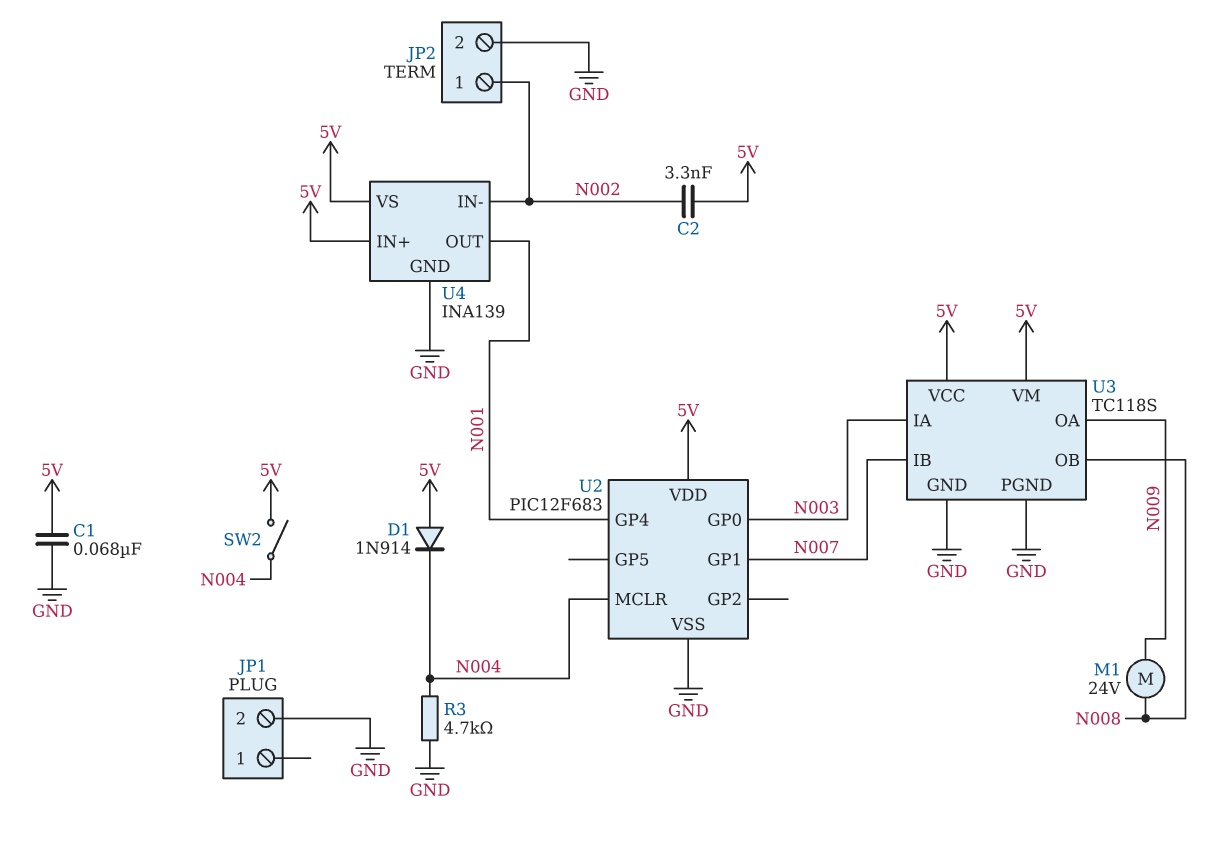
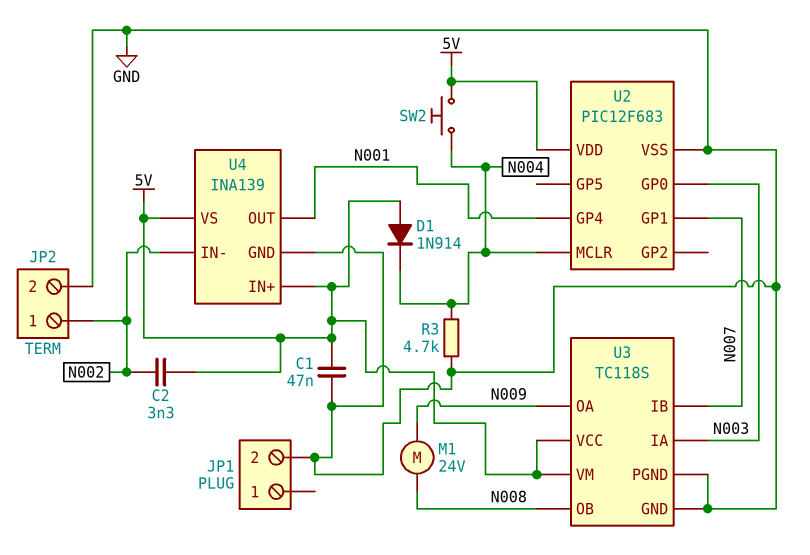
C1: 68nF (5V, GND) -> 47nF (5V, GND)
SW2: switch (5V, N004) -> button (5V, N004)

